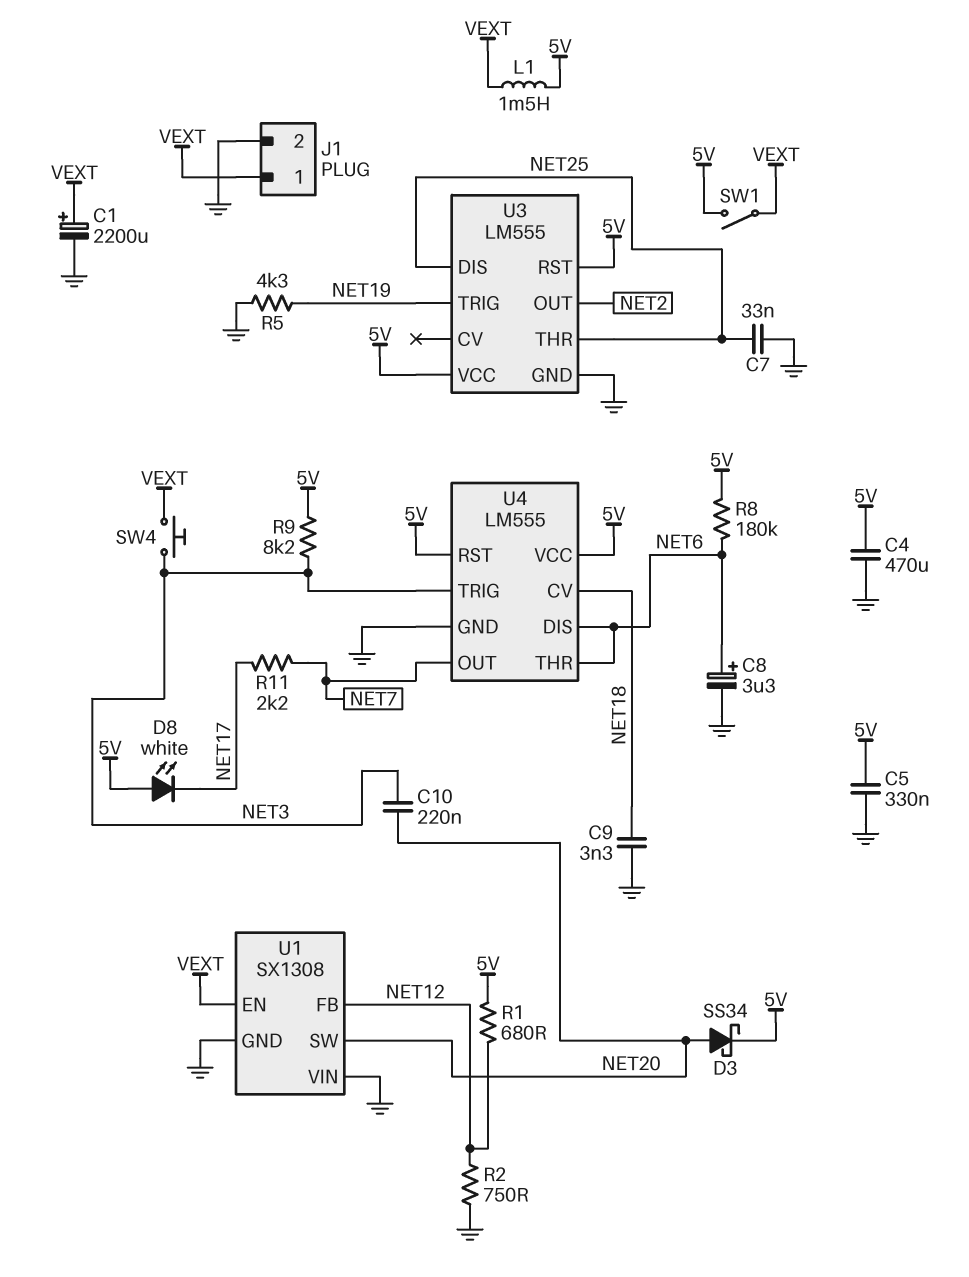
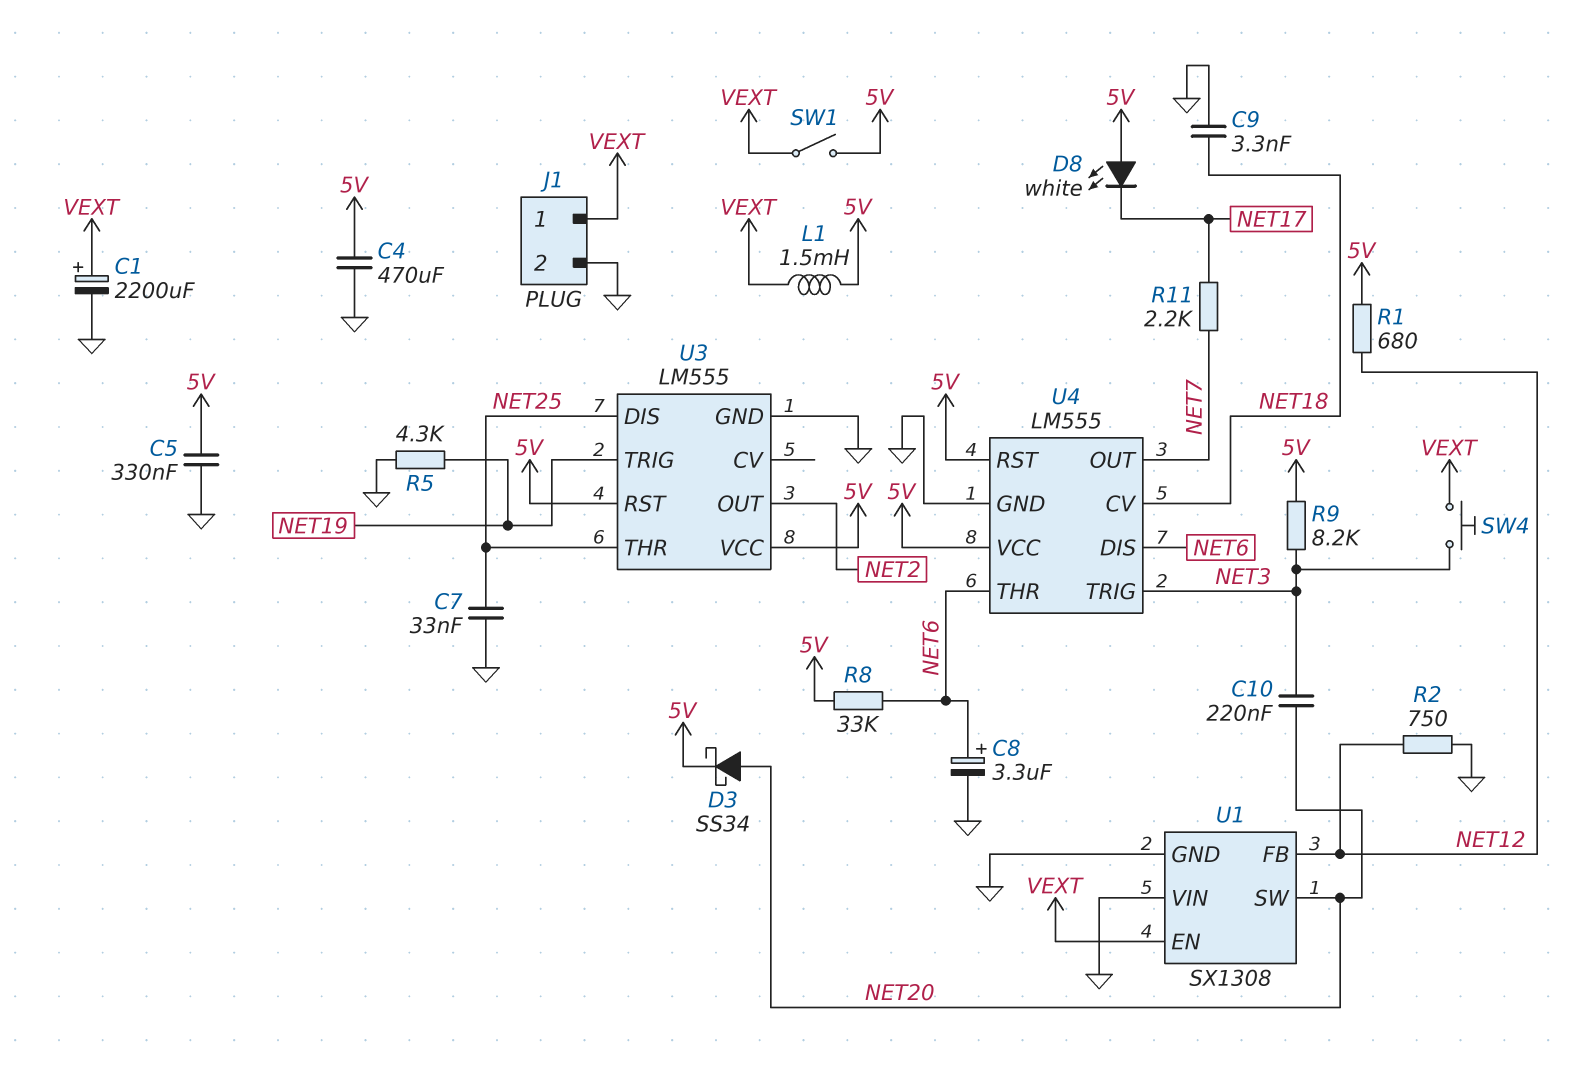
R8: 180k (5V, NET6) -> 33k (5V, NET6)

